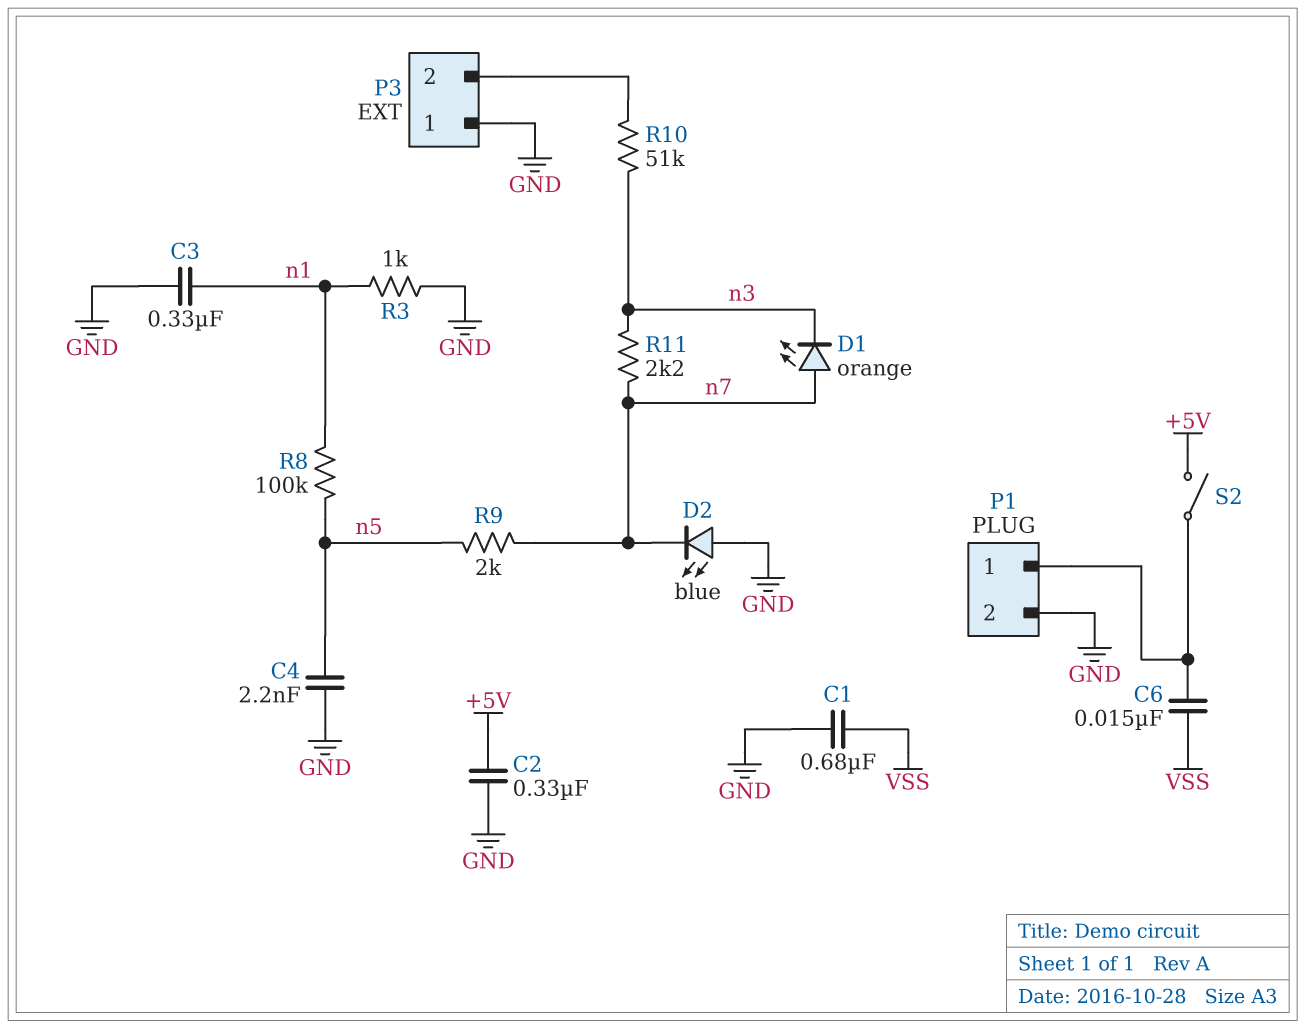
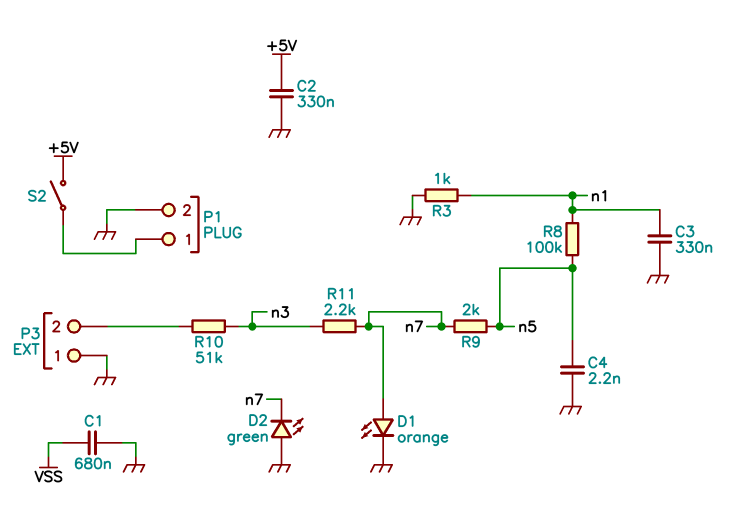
C6: 15nF (P1/1, VSS) -> none
D1: LED orange (A n7, K n3) -> LED orange (A n7, K GND)
D2: LED blue (A GND, K n7) -> LED green (A GND, K n7)

